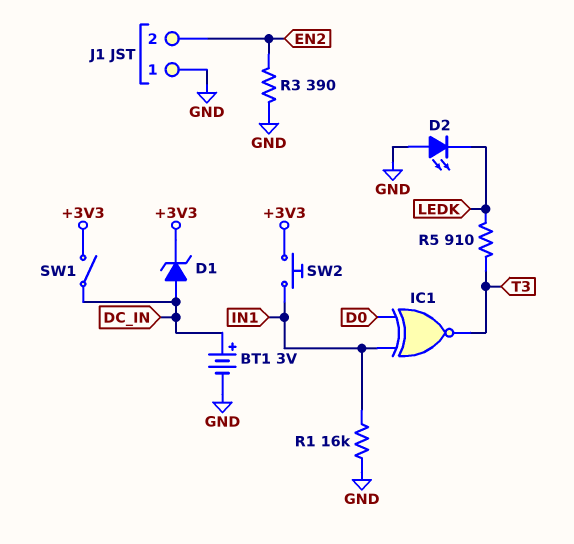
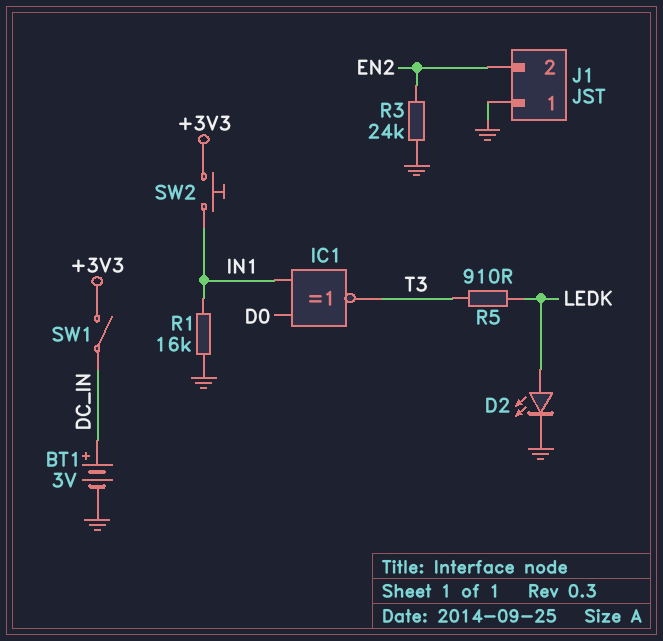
D1: zener (A DC_IN, K +3V3) -> none
D2: LED (A GND, K LEDK) -> LED (A LEDK, K GND)
R3: 390 (EN2, GND) -> 24k (EN2, GND)

